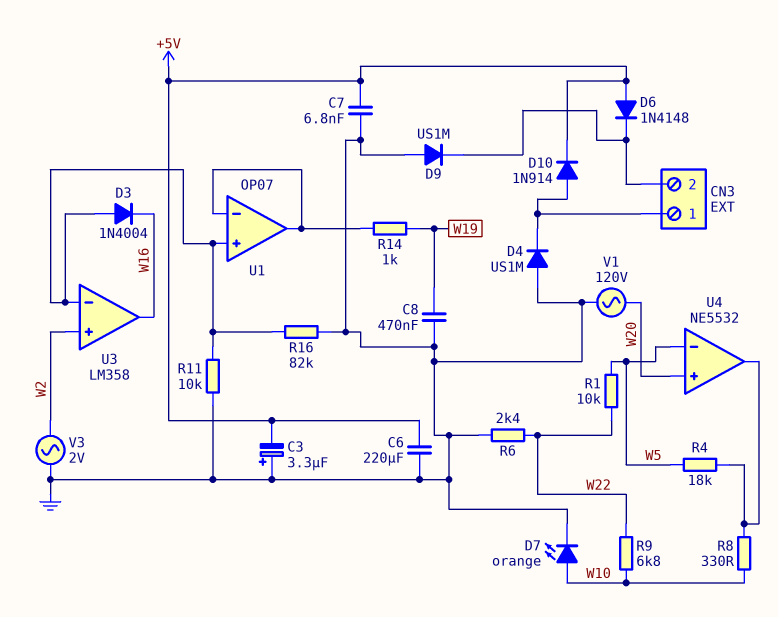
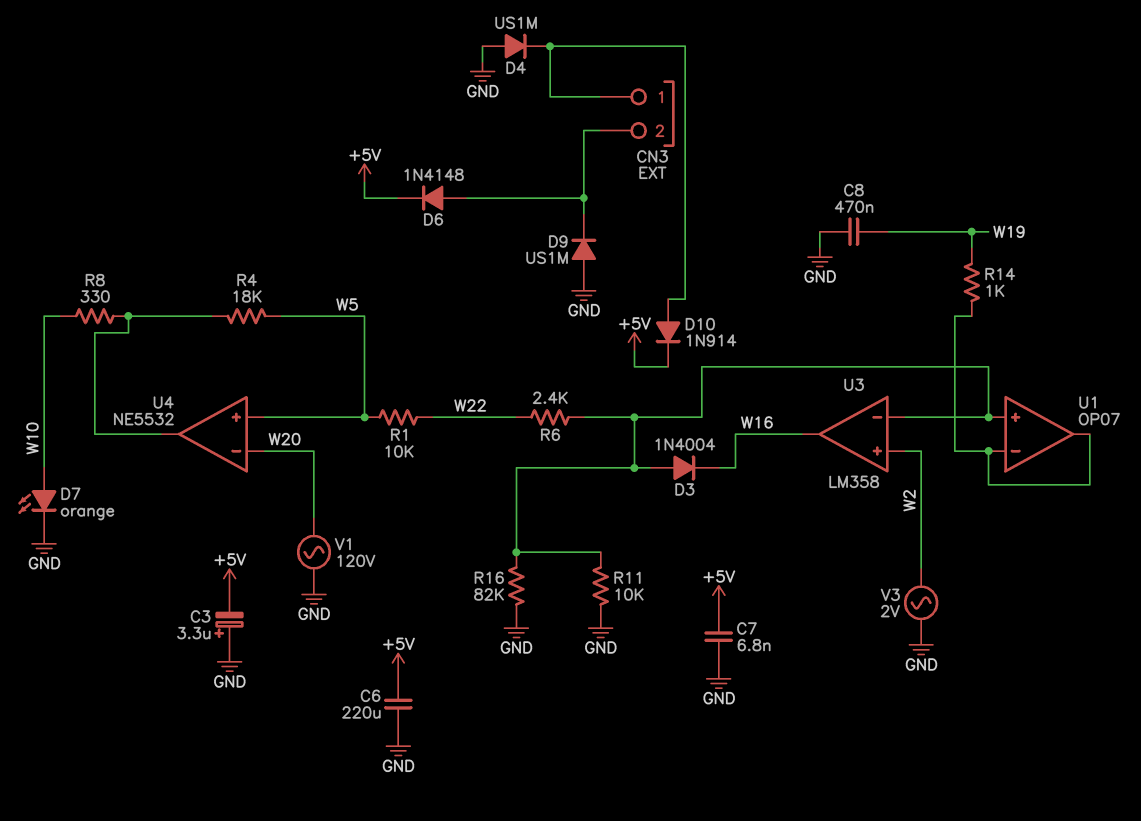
D6: diode 1N4148 (A +5V, K CN3/2) -> diode 1N4148 (A CN3/2, K +5V)
R6: 2.4k (GND, W22) -> 2.4k (U1/in+, W22)
R9: 6.8k (W10, W22) -> none
U4 pin in+: W20 -> W5
U4 pin in-: W5 -> W20

